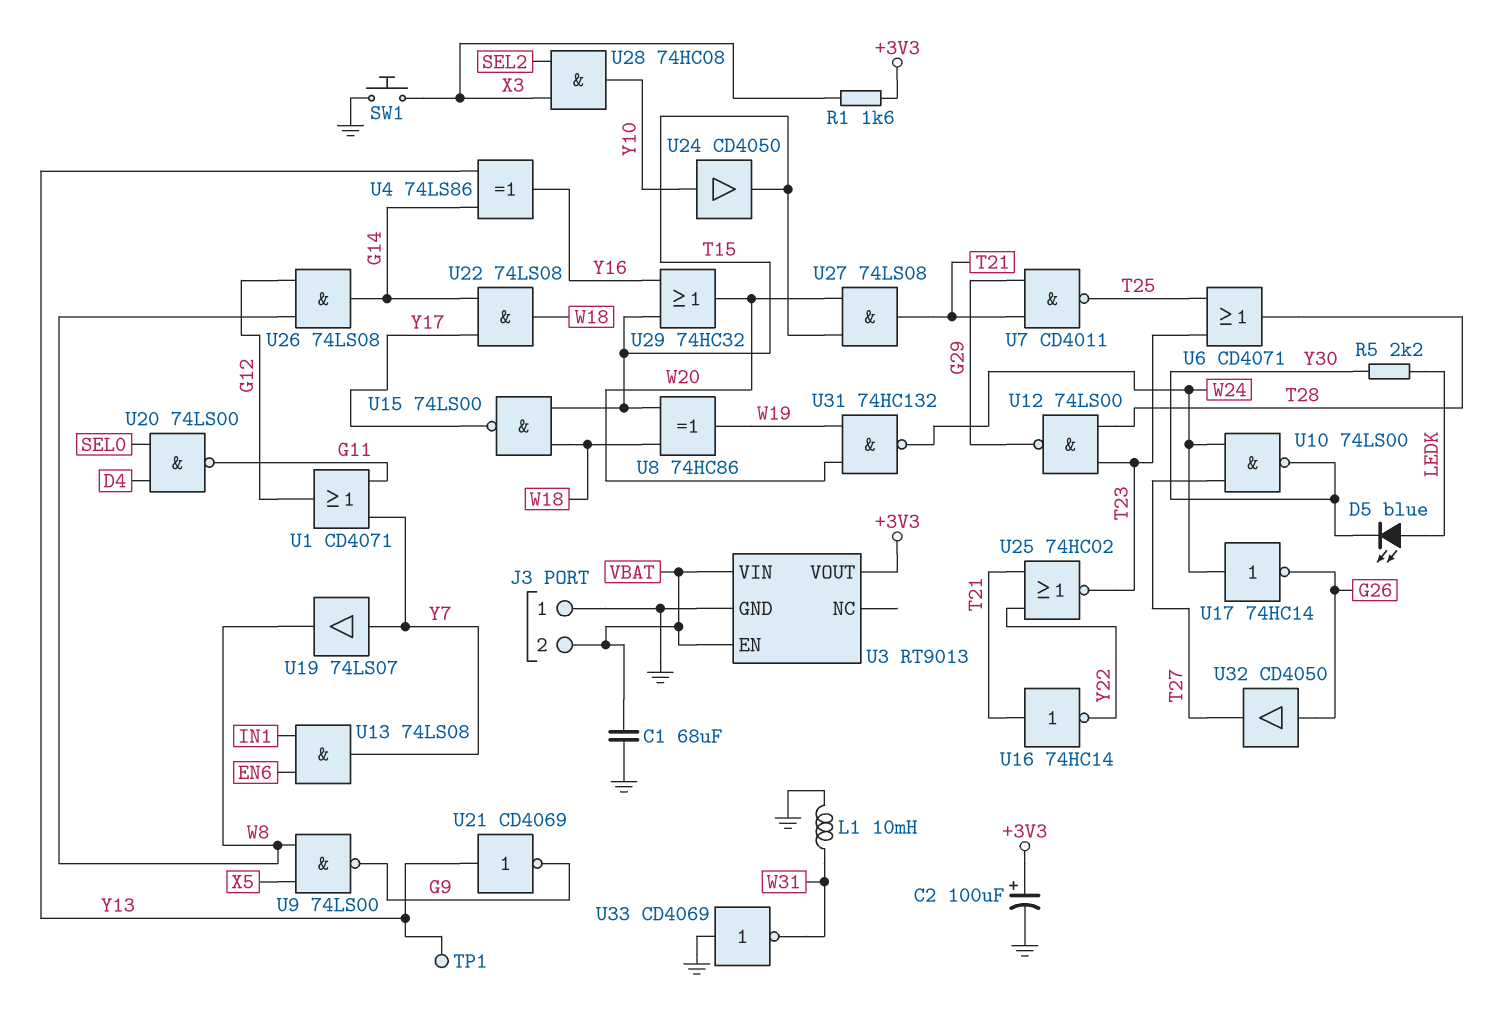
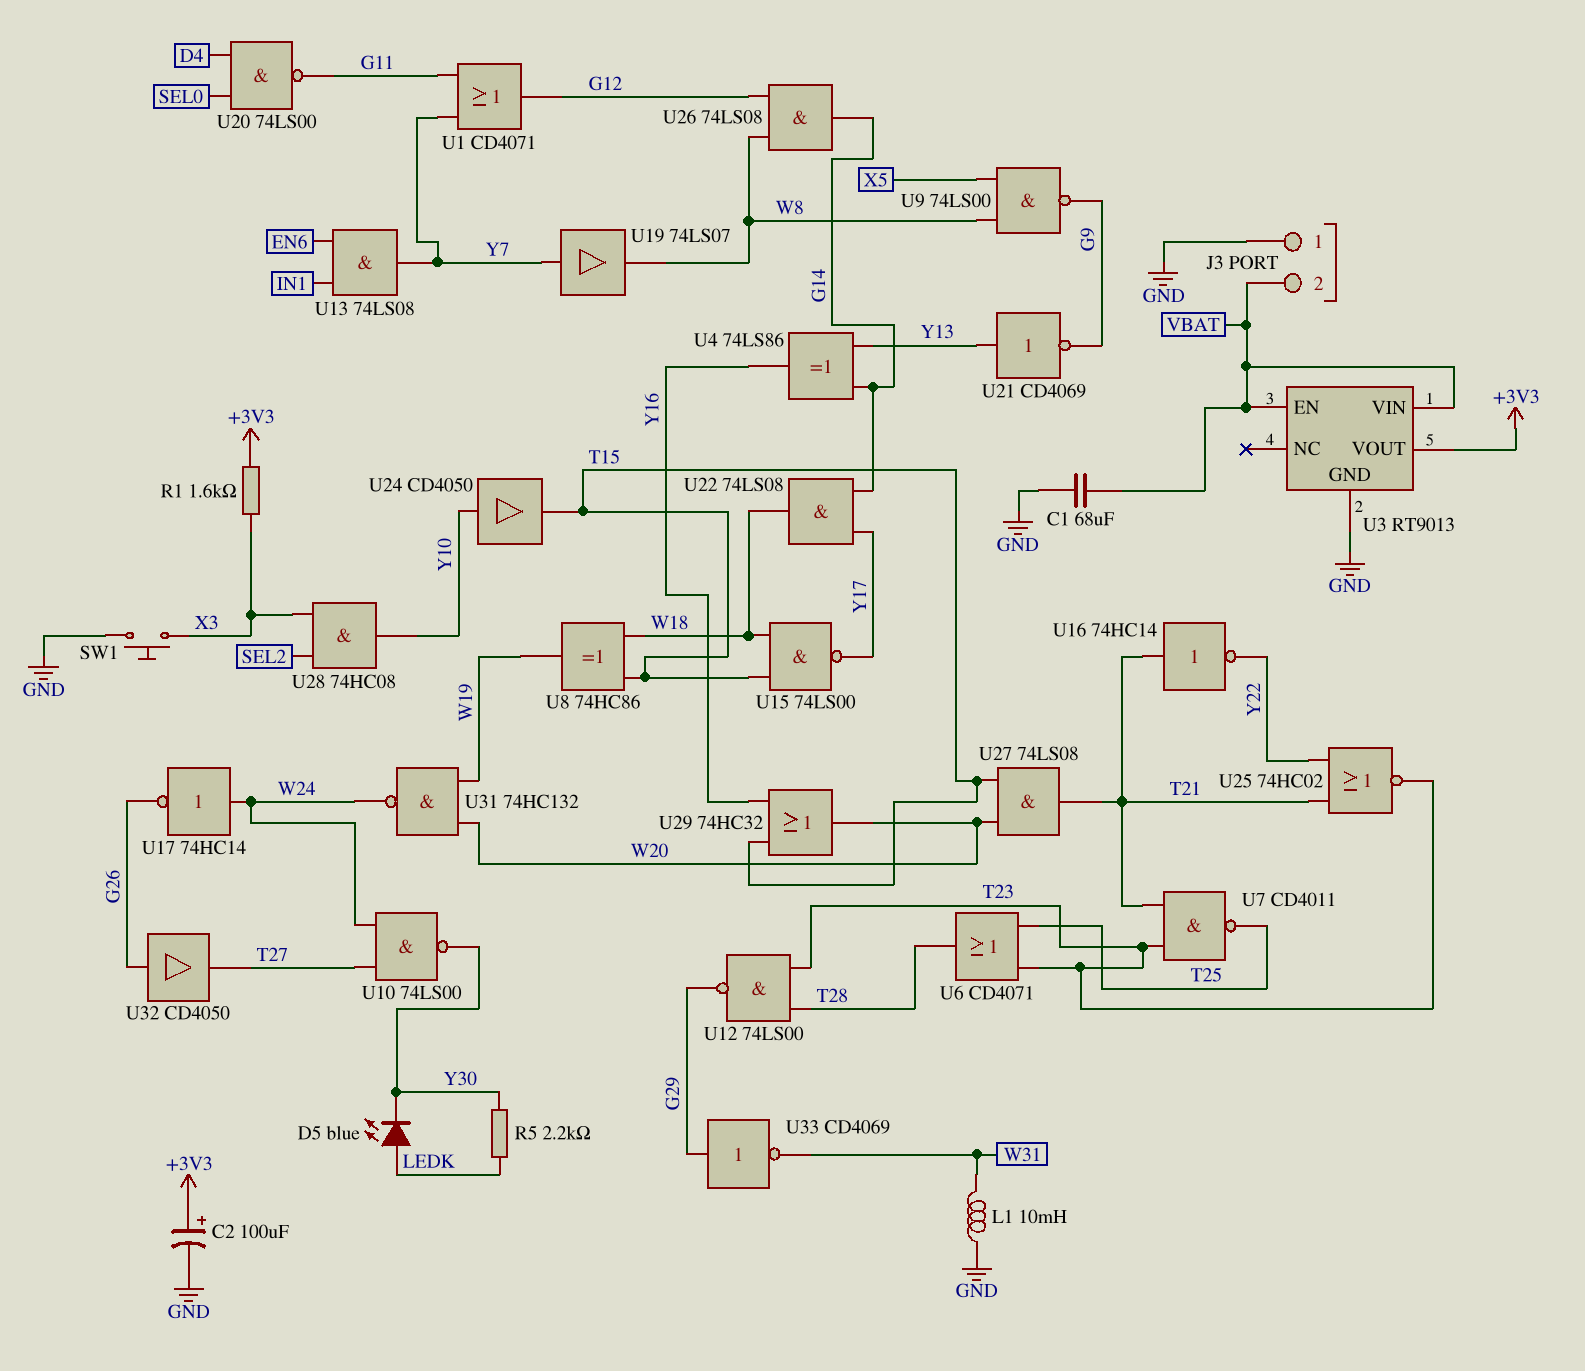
TP1: test point (Y13) -> none
U7: NAND CD4011 (in G29, in T21, out T25) -> NAND CD4011 (in T21, in T23, out T25)
U33: NOT CD4069 (in GND, out W31) -> NOT CD4069 (in G29, out W31)

